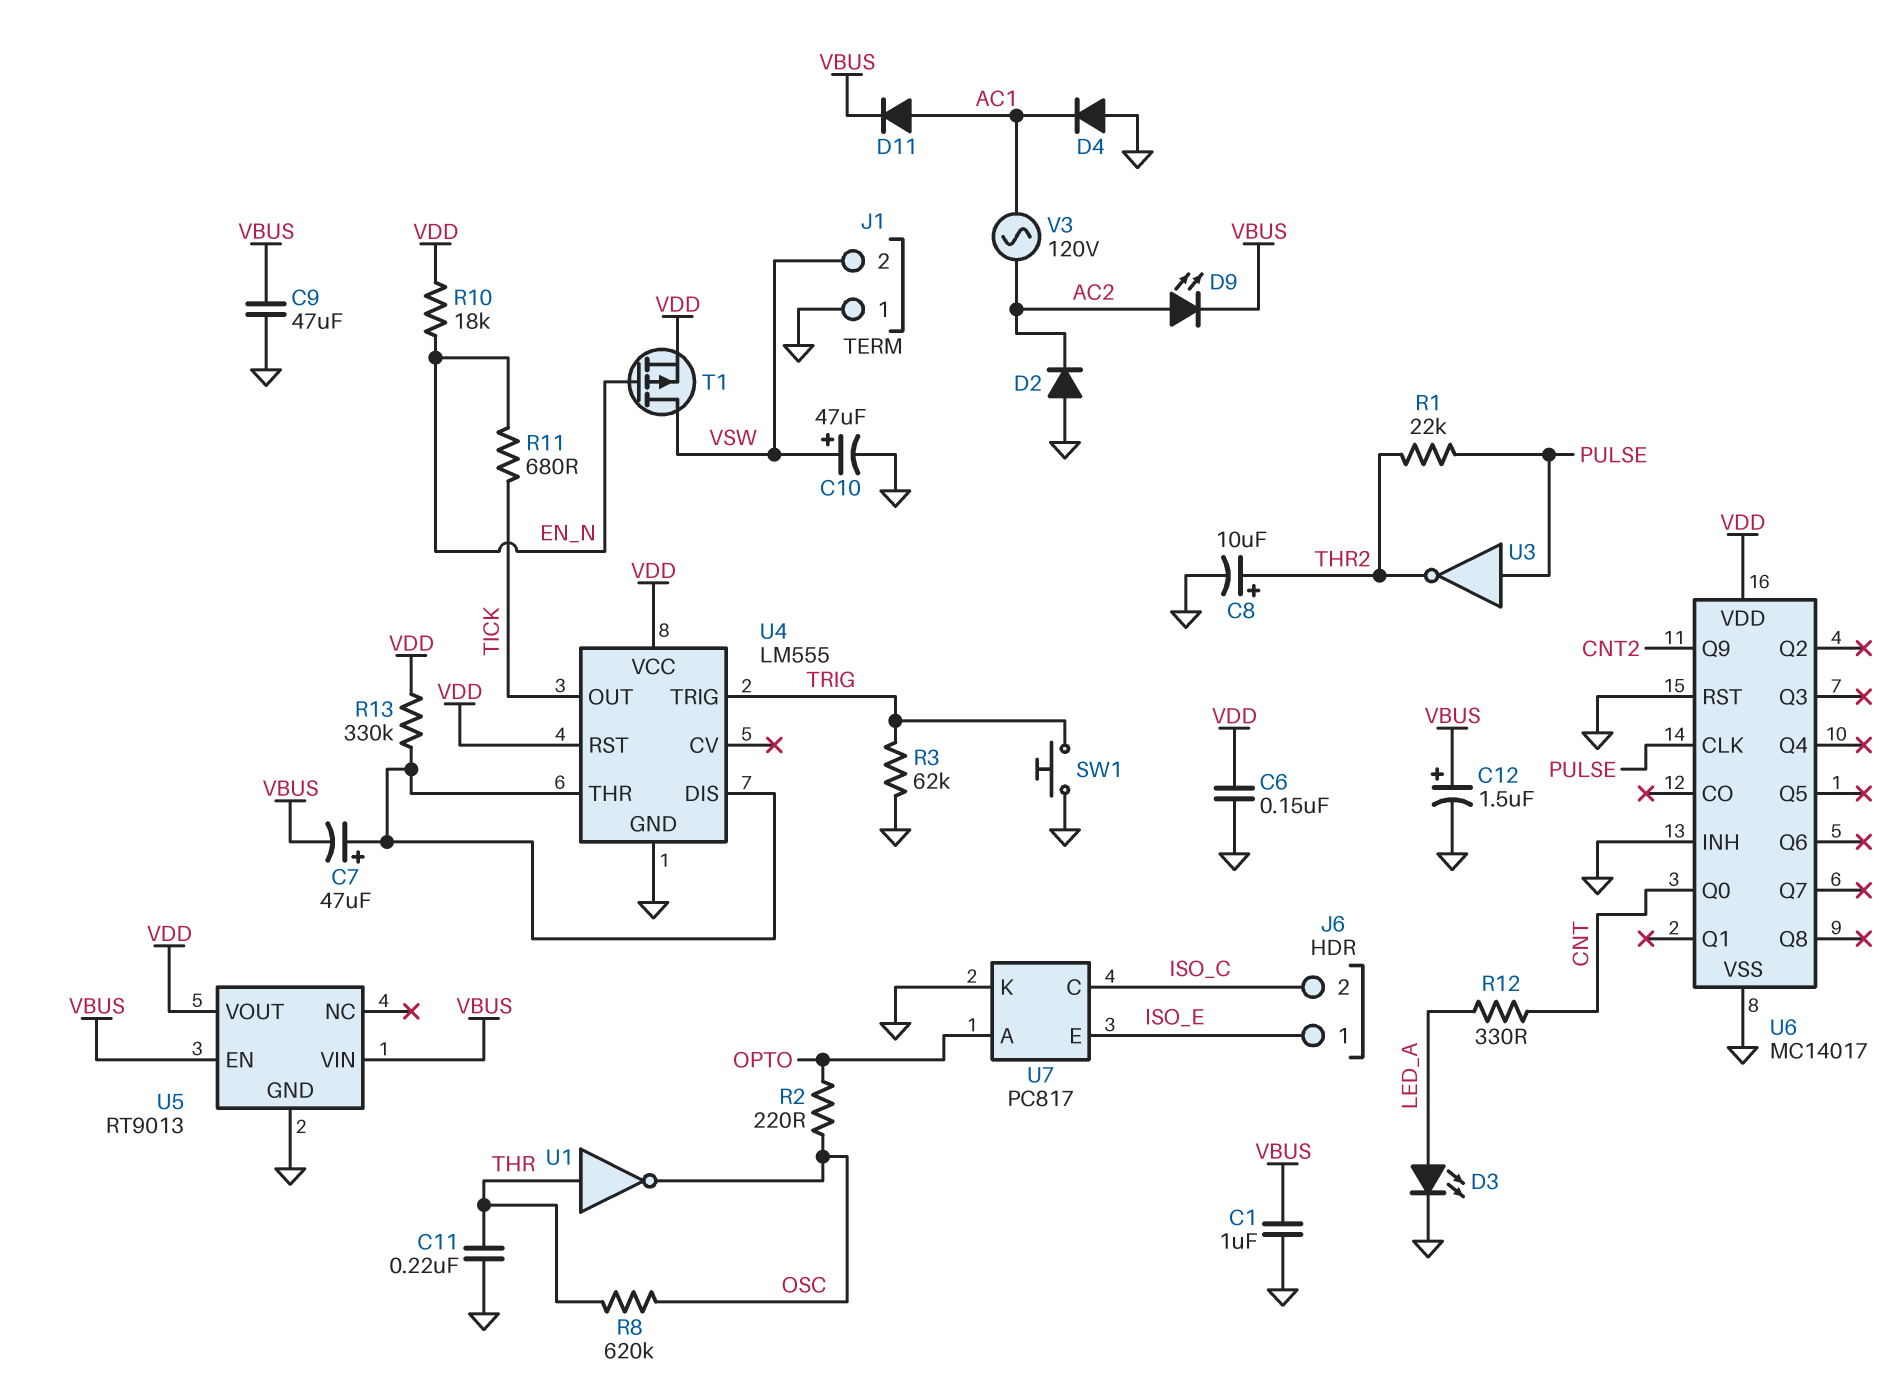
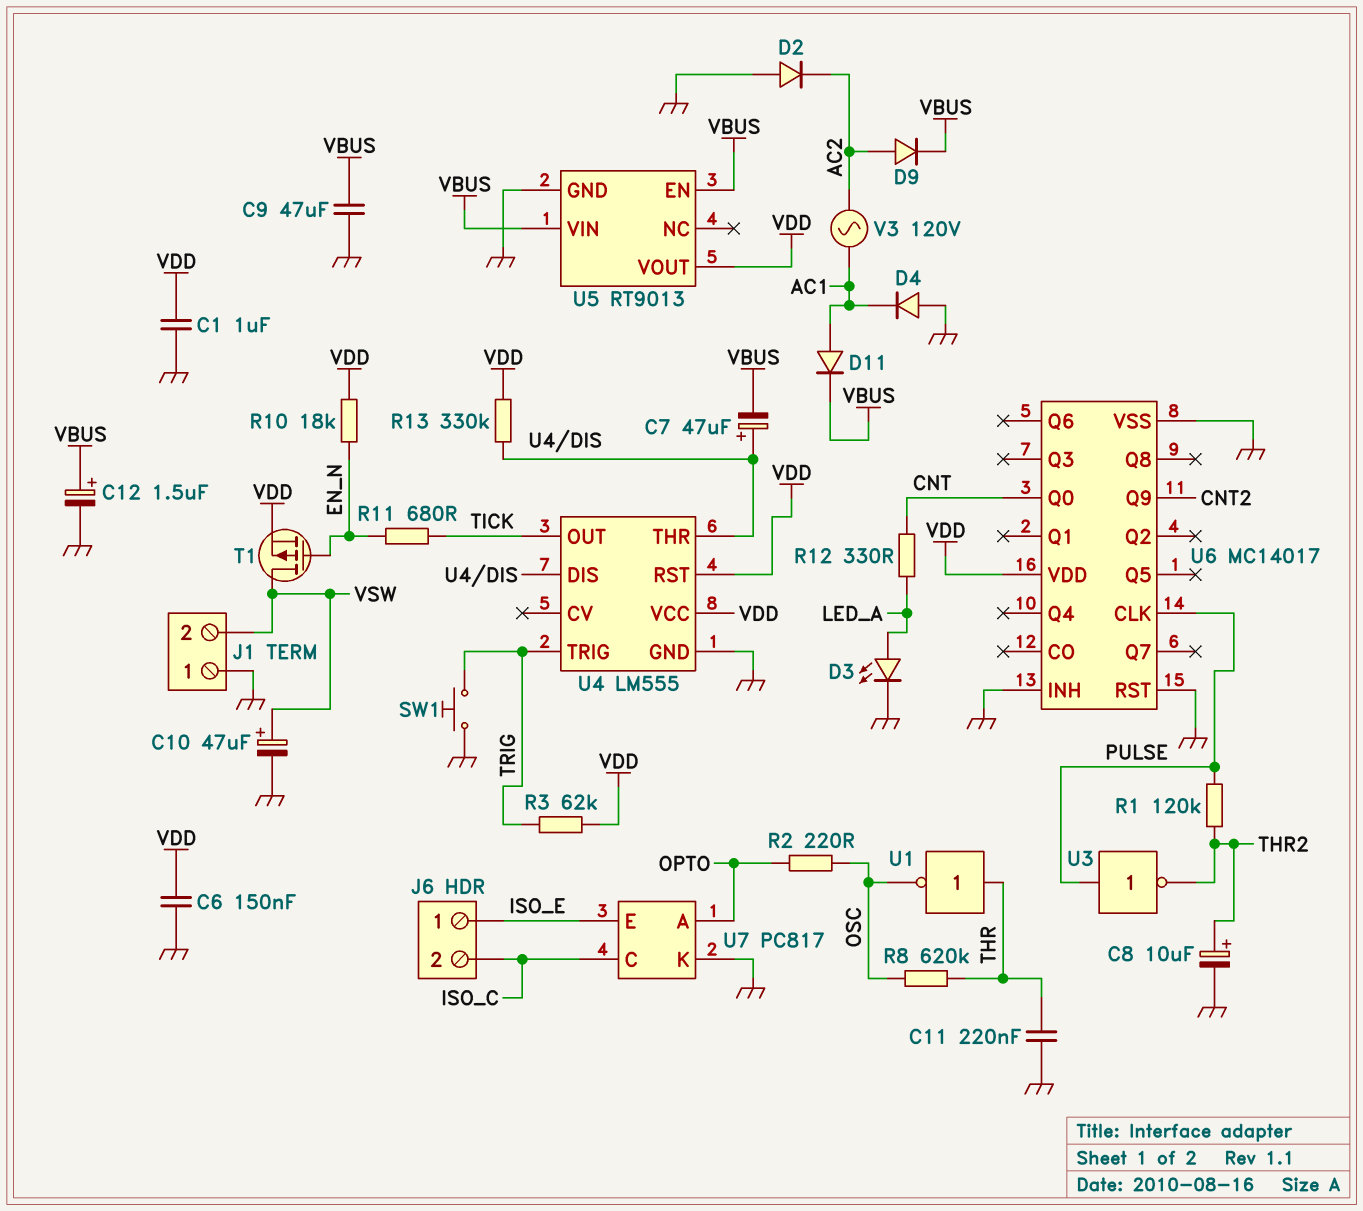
C1: 1uF (GND, VBUS) -> 1uF (GND, VDD)
D9: LED (A AC2, K VBUS) -> diode (A AC2, K VBUS)
R1: 22k (PULSE, THR2) -> 120k (PULSE, THR2)
R3: 62k (GND, TRIG) -> 62k (TRIG, VDD)

